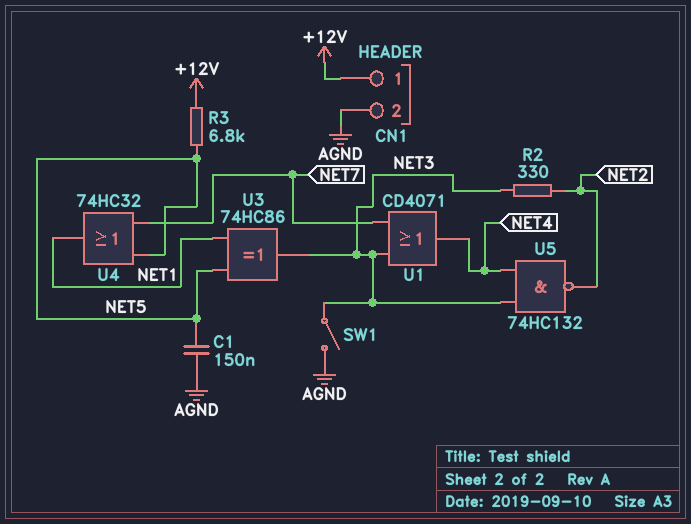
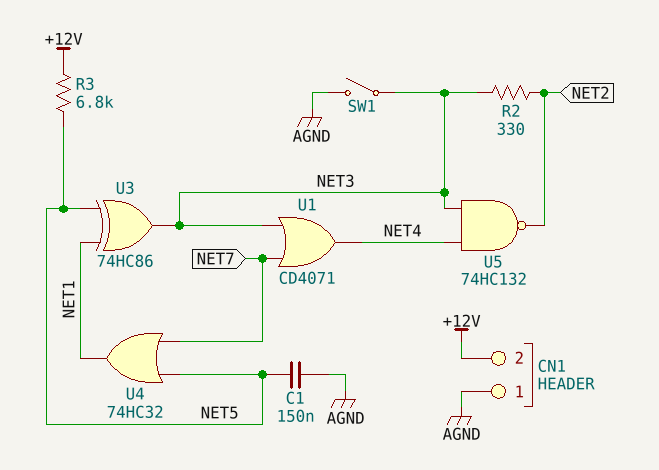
CN1 pin 1: +12V -> AGND
CN1 pin 2: AGND -> +12V

